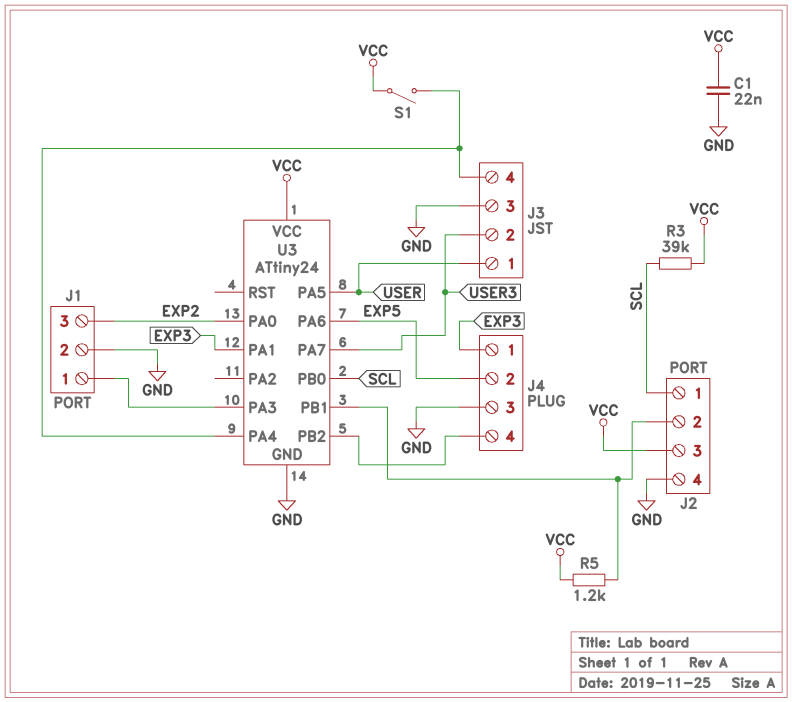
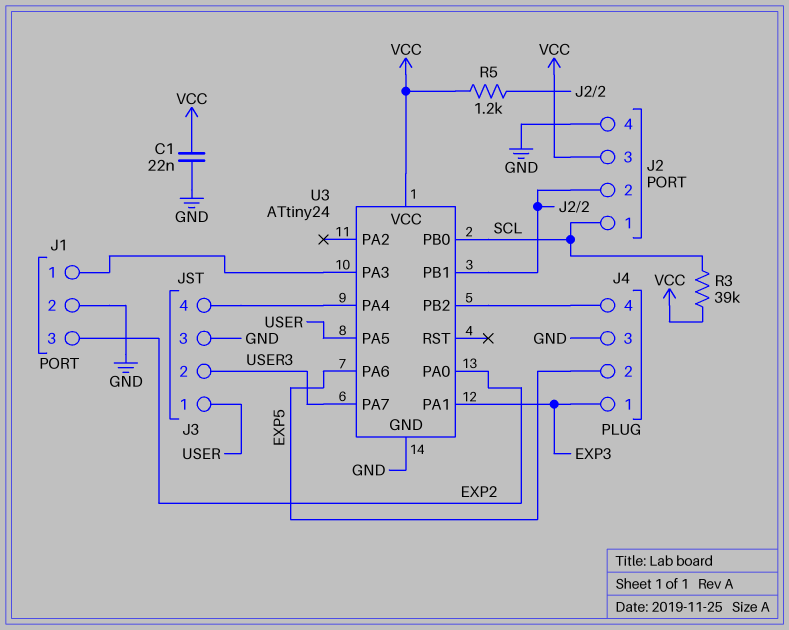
S1: switch (J3/4, VCC) -> none

